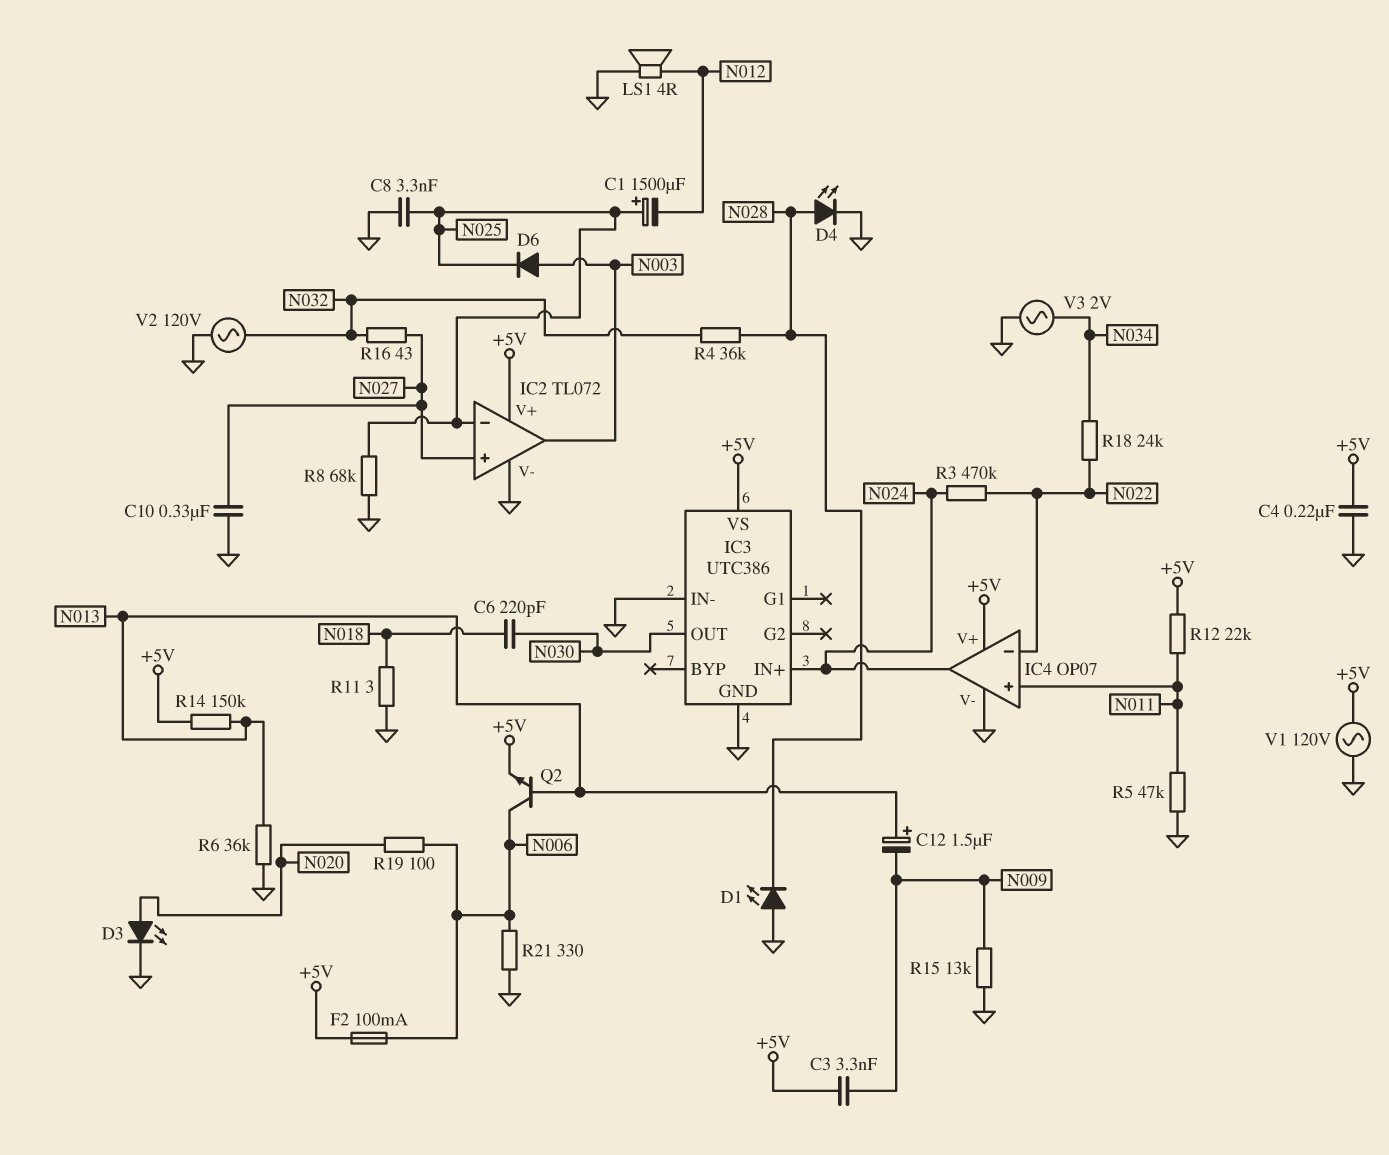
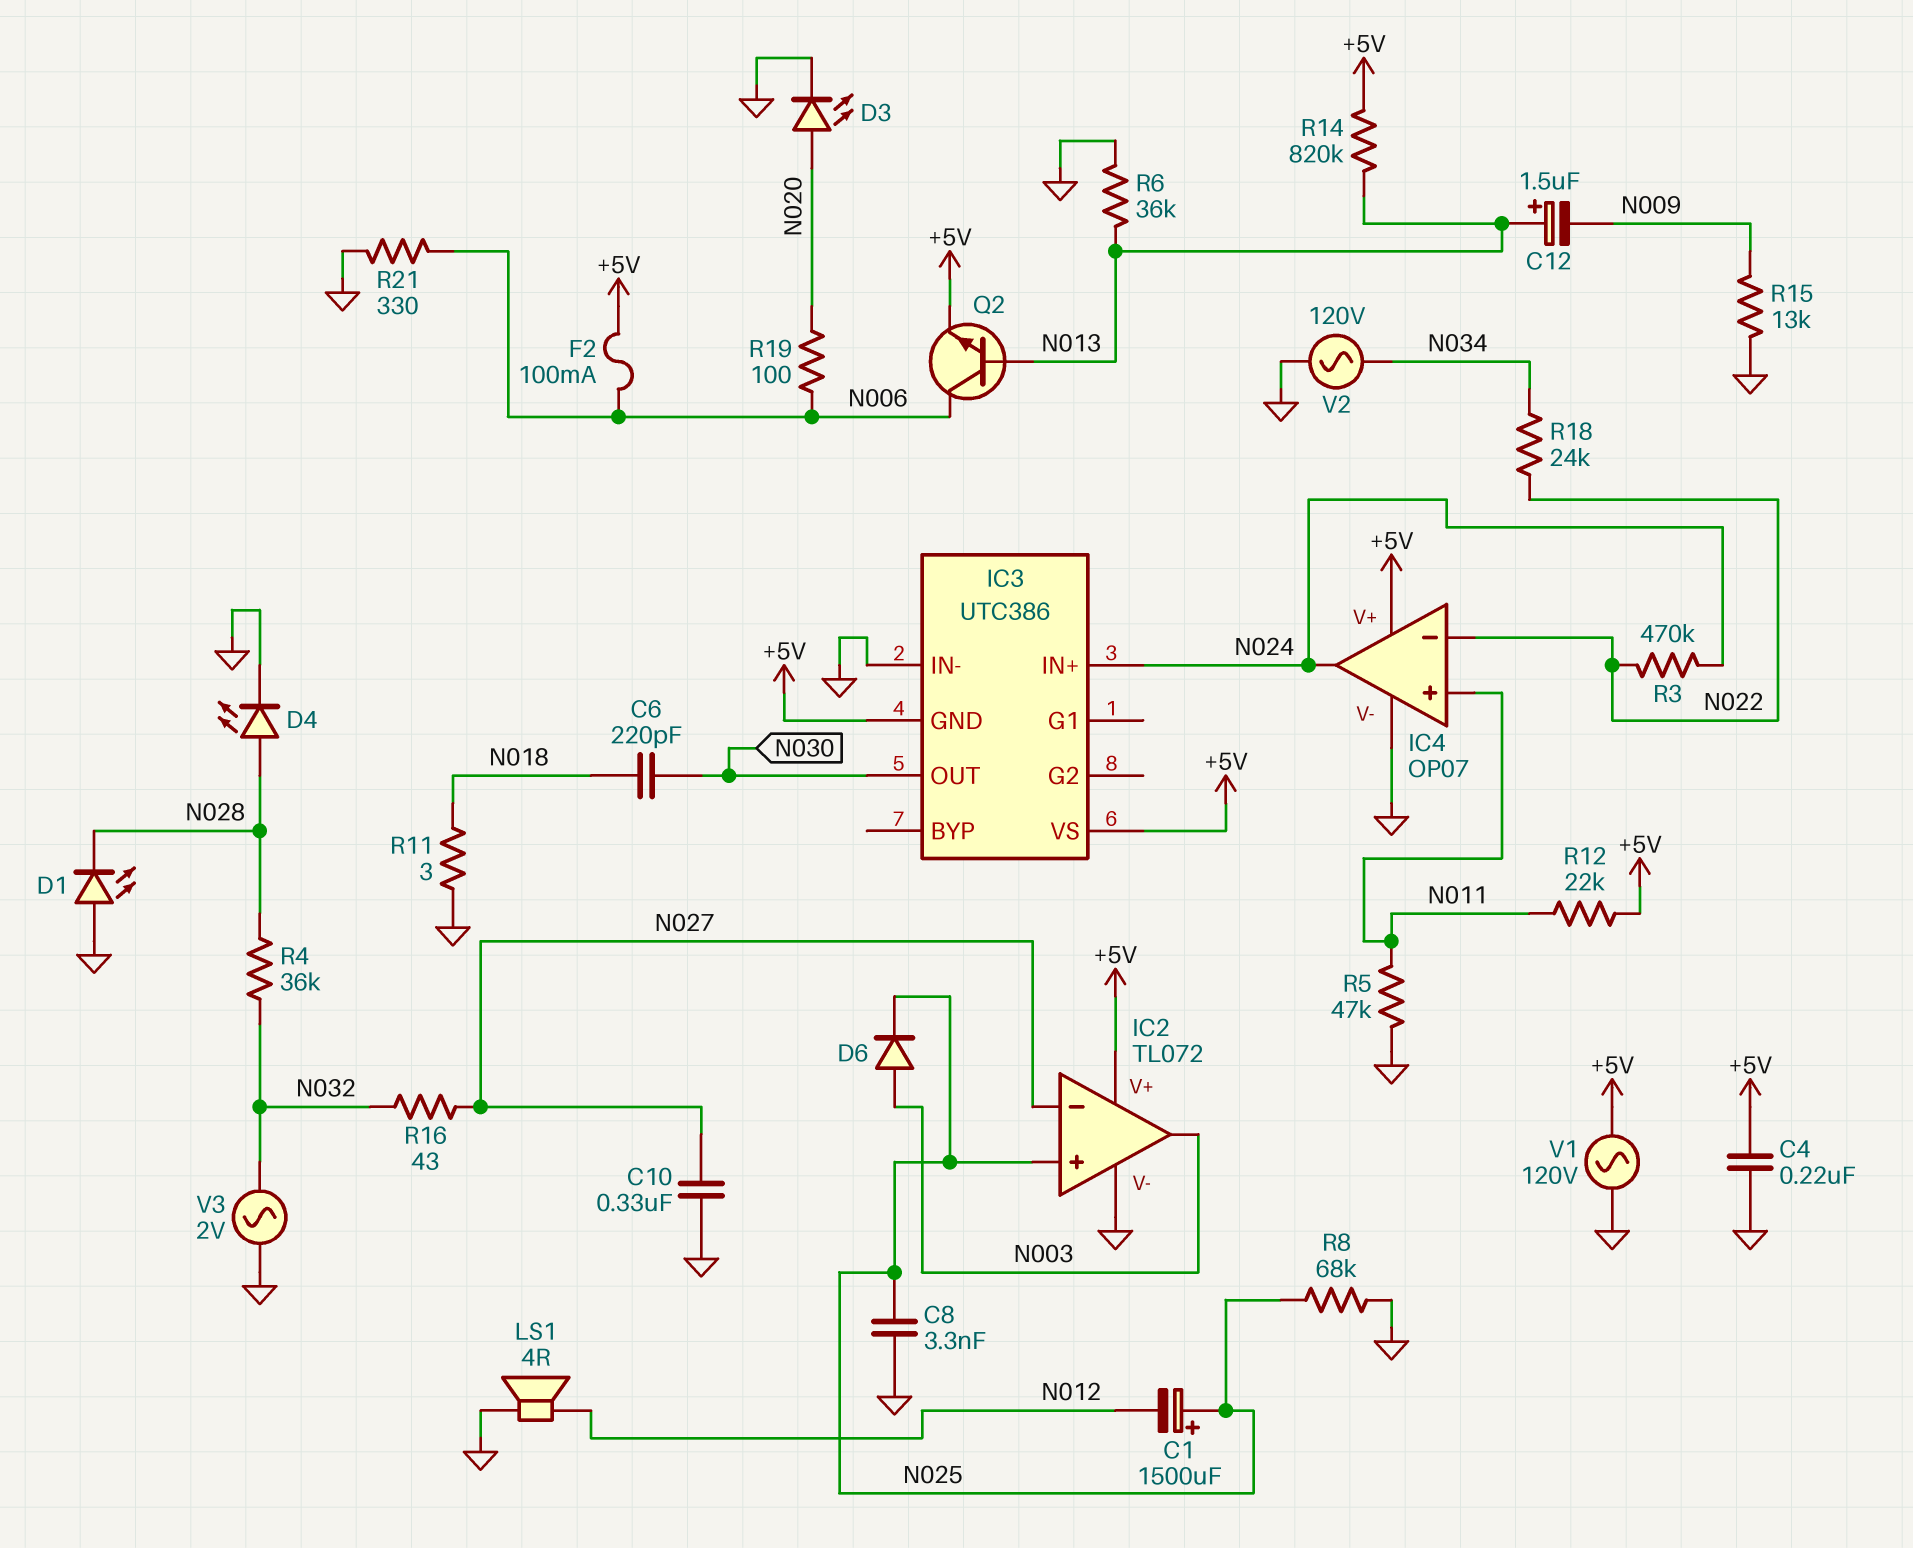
C3: 3.3nF (+5V, N009) -> none
IC2 pin in+: N027 -> N025
IC2 pin in-: N025 -> N027
IC3 pin GND: GND -> +5V
R14: 150k (+5V, N013) -> 820k (+5V, N013)
V2: AC 120V (GND, N032) -> AC 120V (GND, N034)
V3: AC 2V (GND, N034) -> AC 2V (GND, N032)

